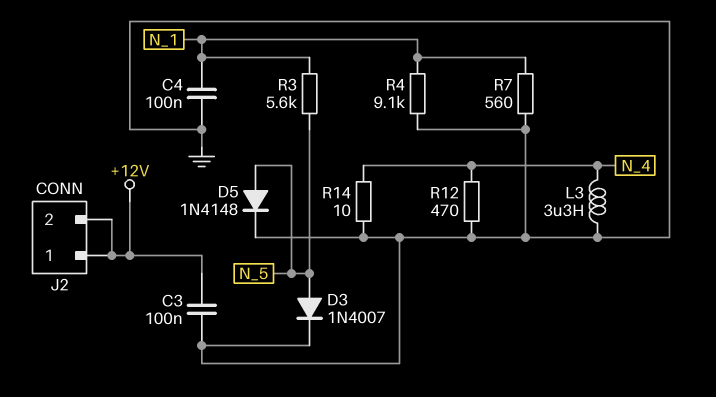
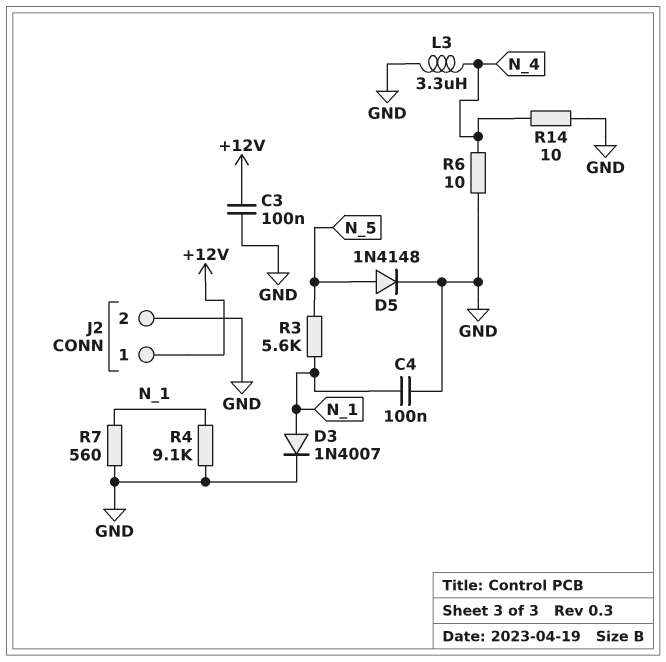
D3: diode 1N4007 (A N_5, K GND) -> diode 1N4007 (A N_1, K GND)
J2 pin 2: +12V -> GND
R6: none -> 10 (GND, N_4)
R12: 470 (GND, N_4) -> none

